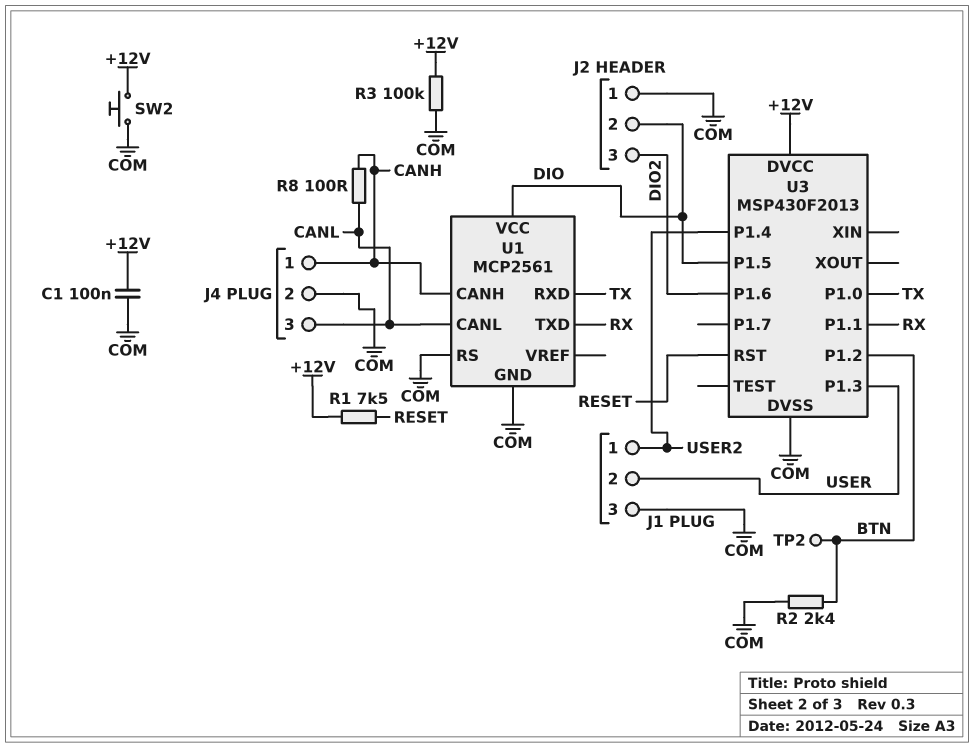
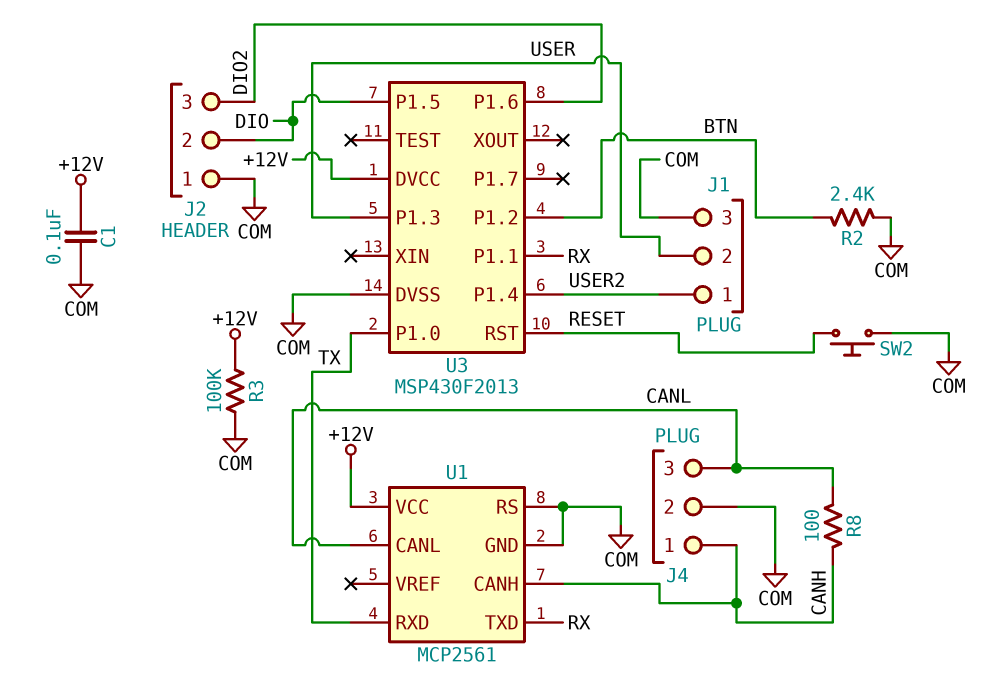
R1: 7.5k (+12V, RESET) -> none
SW2: button (+12V, COM) -> button (COM, RESET)
TP2: test point (BTN) -> none
U1 pin VCC: DIO -> +12V

